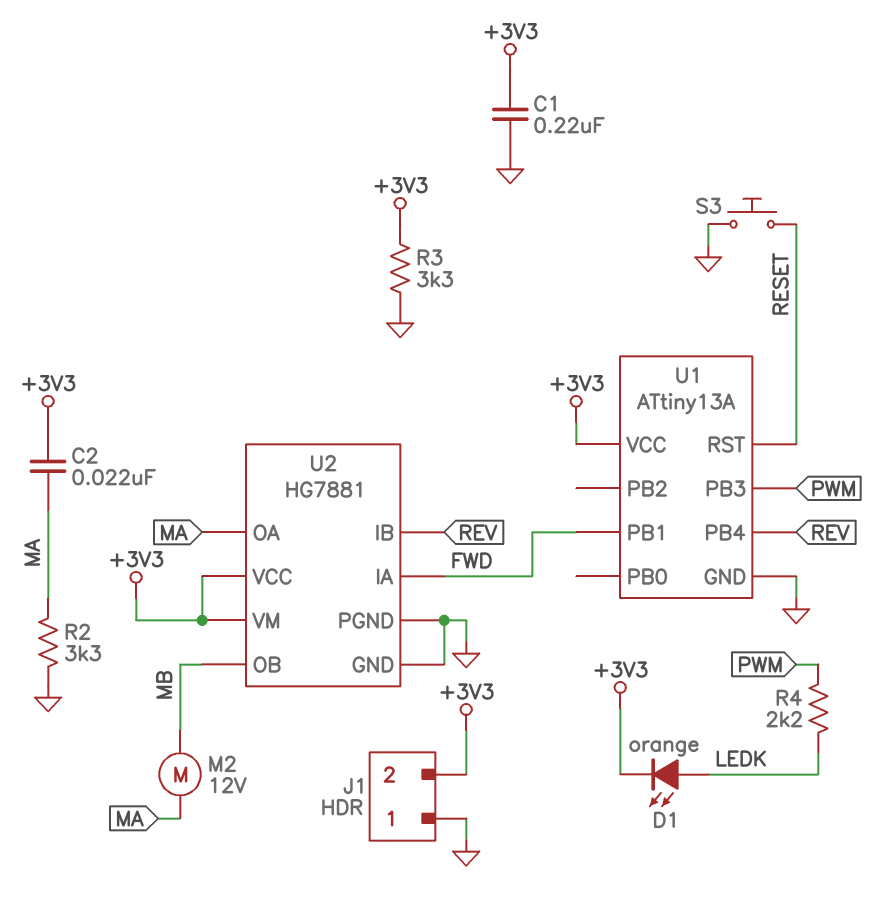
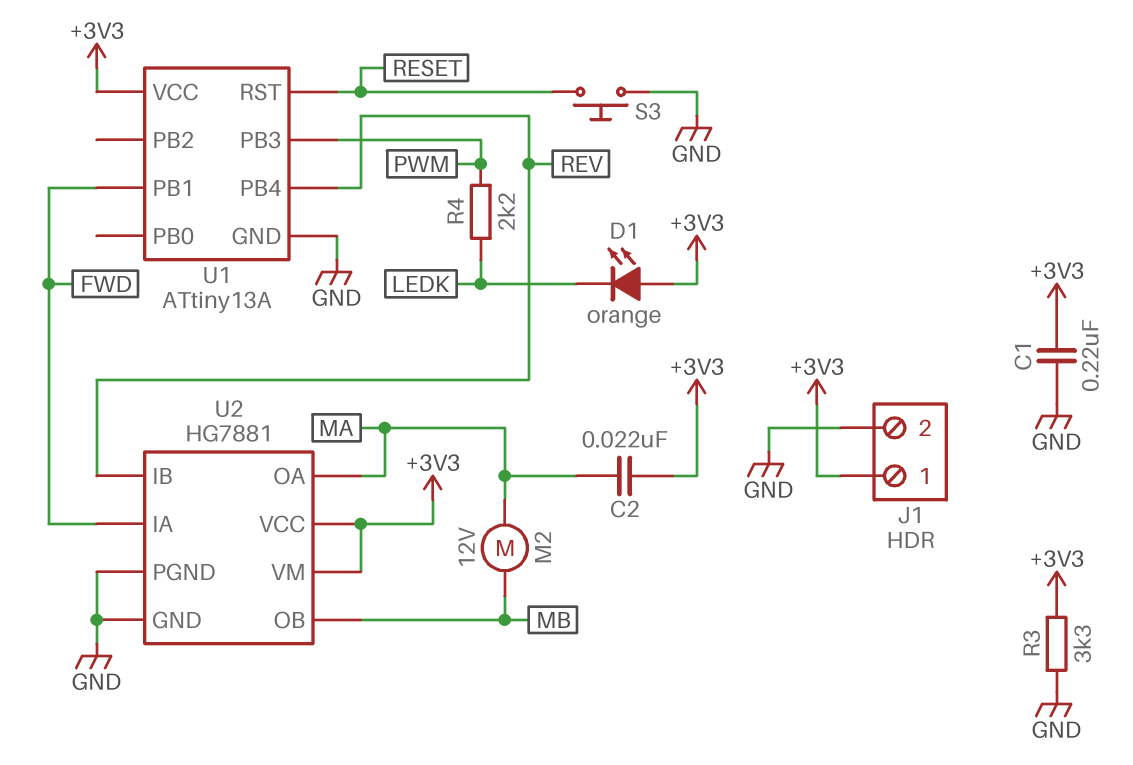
D1: LED orange (A LEDK, K +3V3) -> LED orange (A +3V3, K LEDK)
J1 pin 1: GND -> +3V3
J1 pin 2: +3V3 -> GND
R2: 3.3k (GND, MA) -> none

